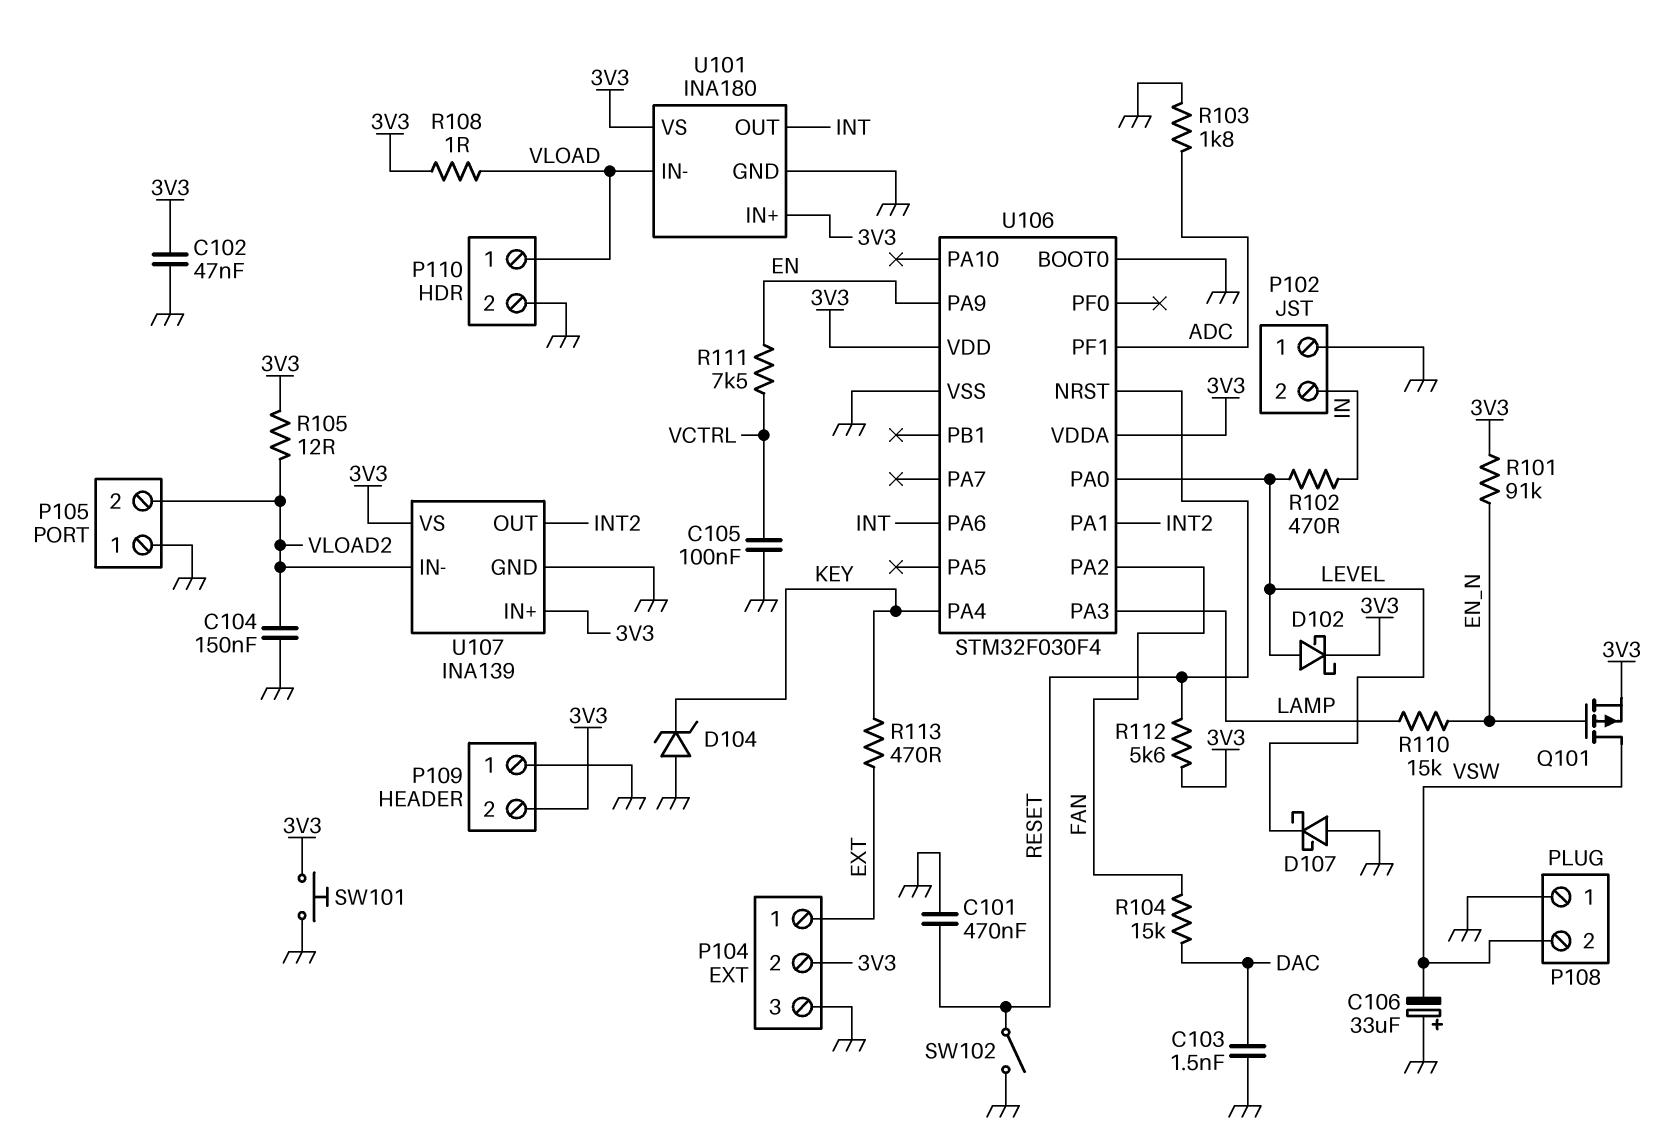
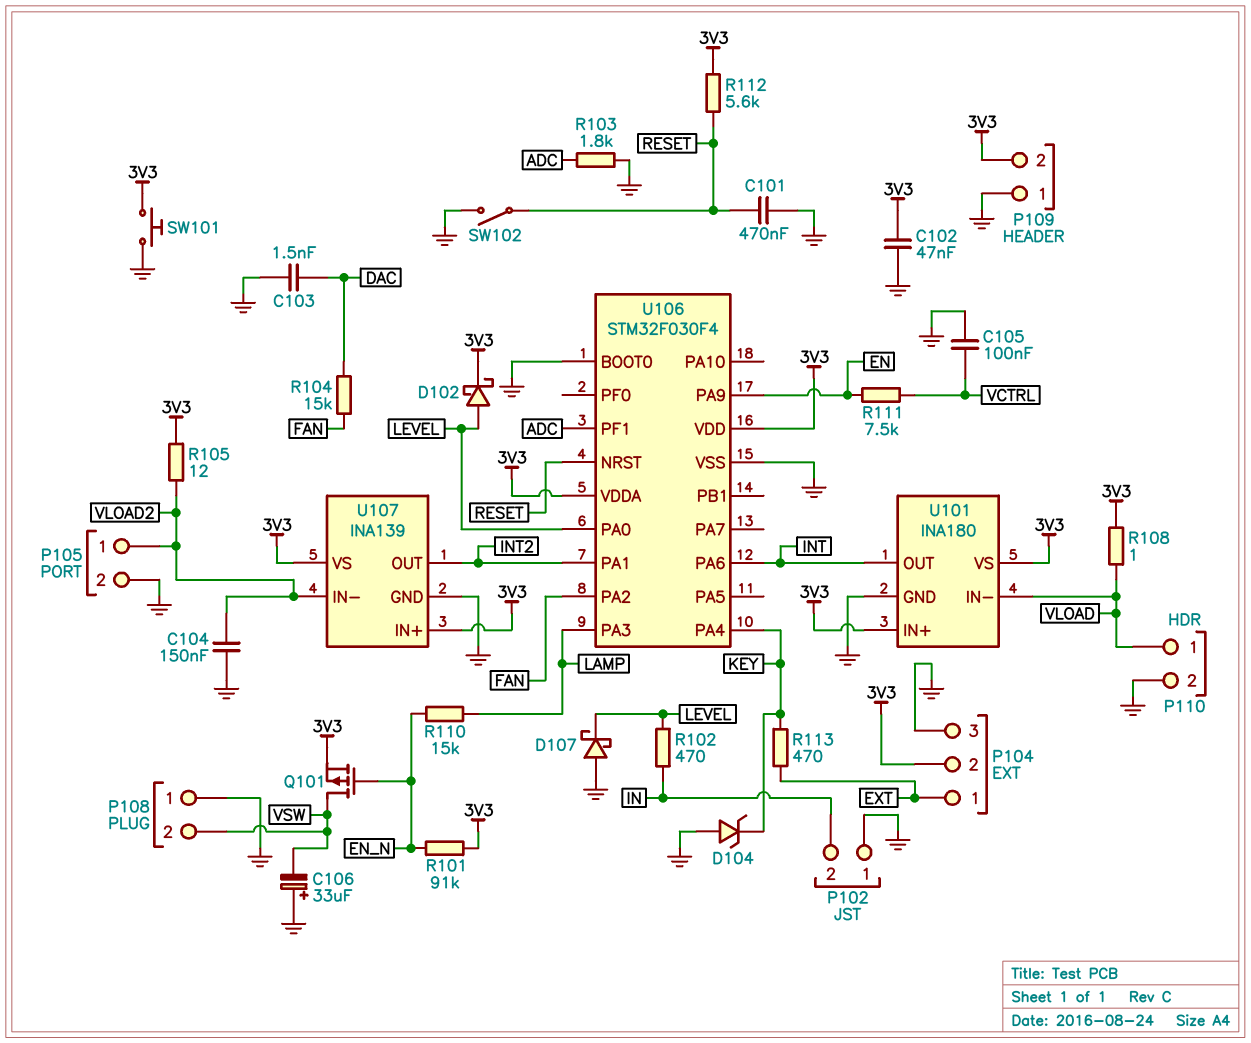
P105 pin 1: GND -> VLOAD2
P105 pin 2: VLOAD2 -> GND

